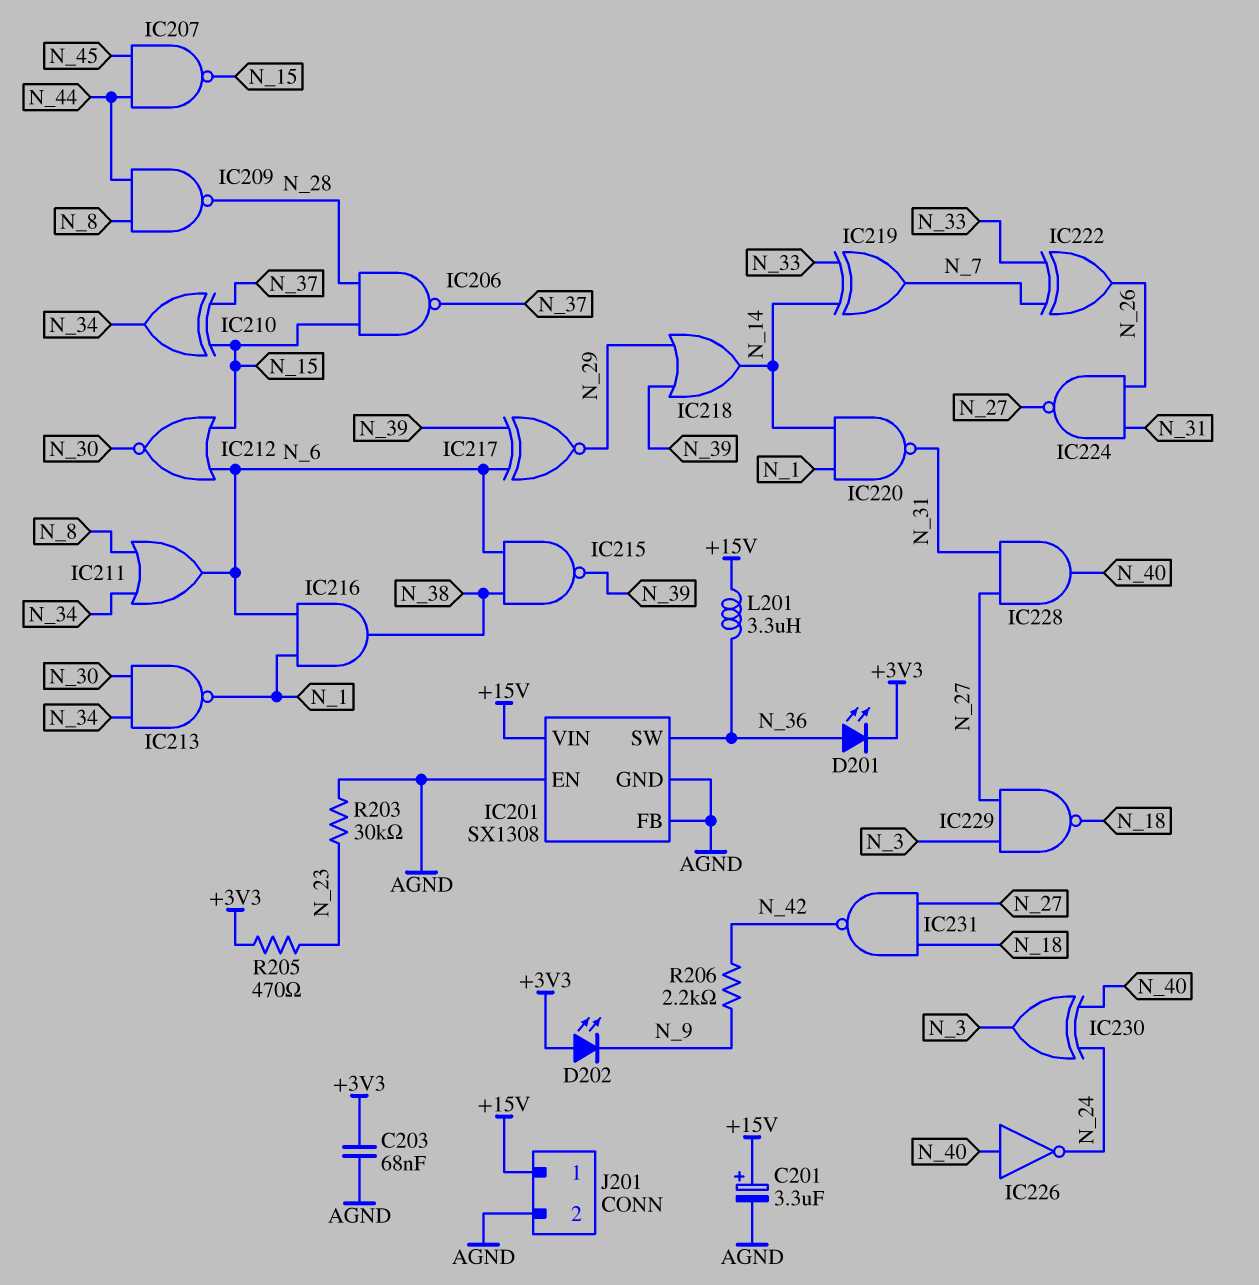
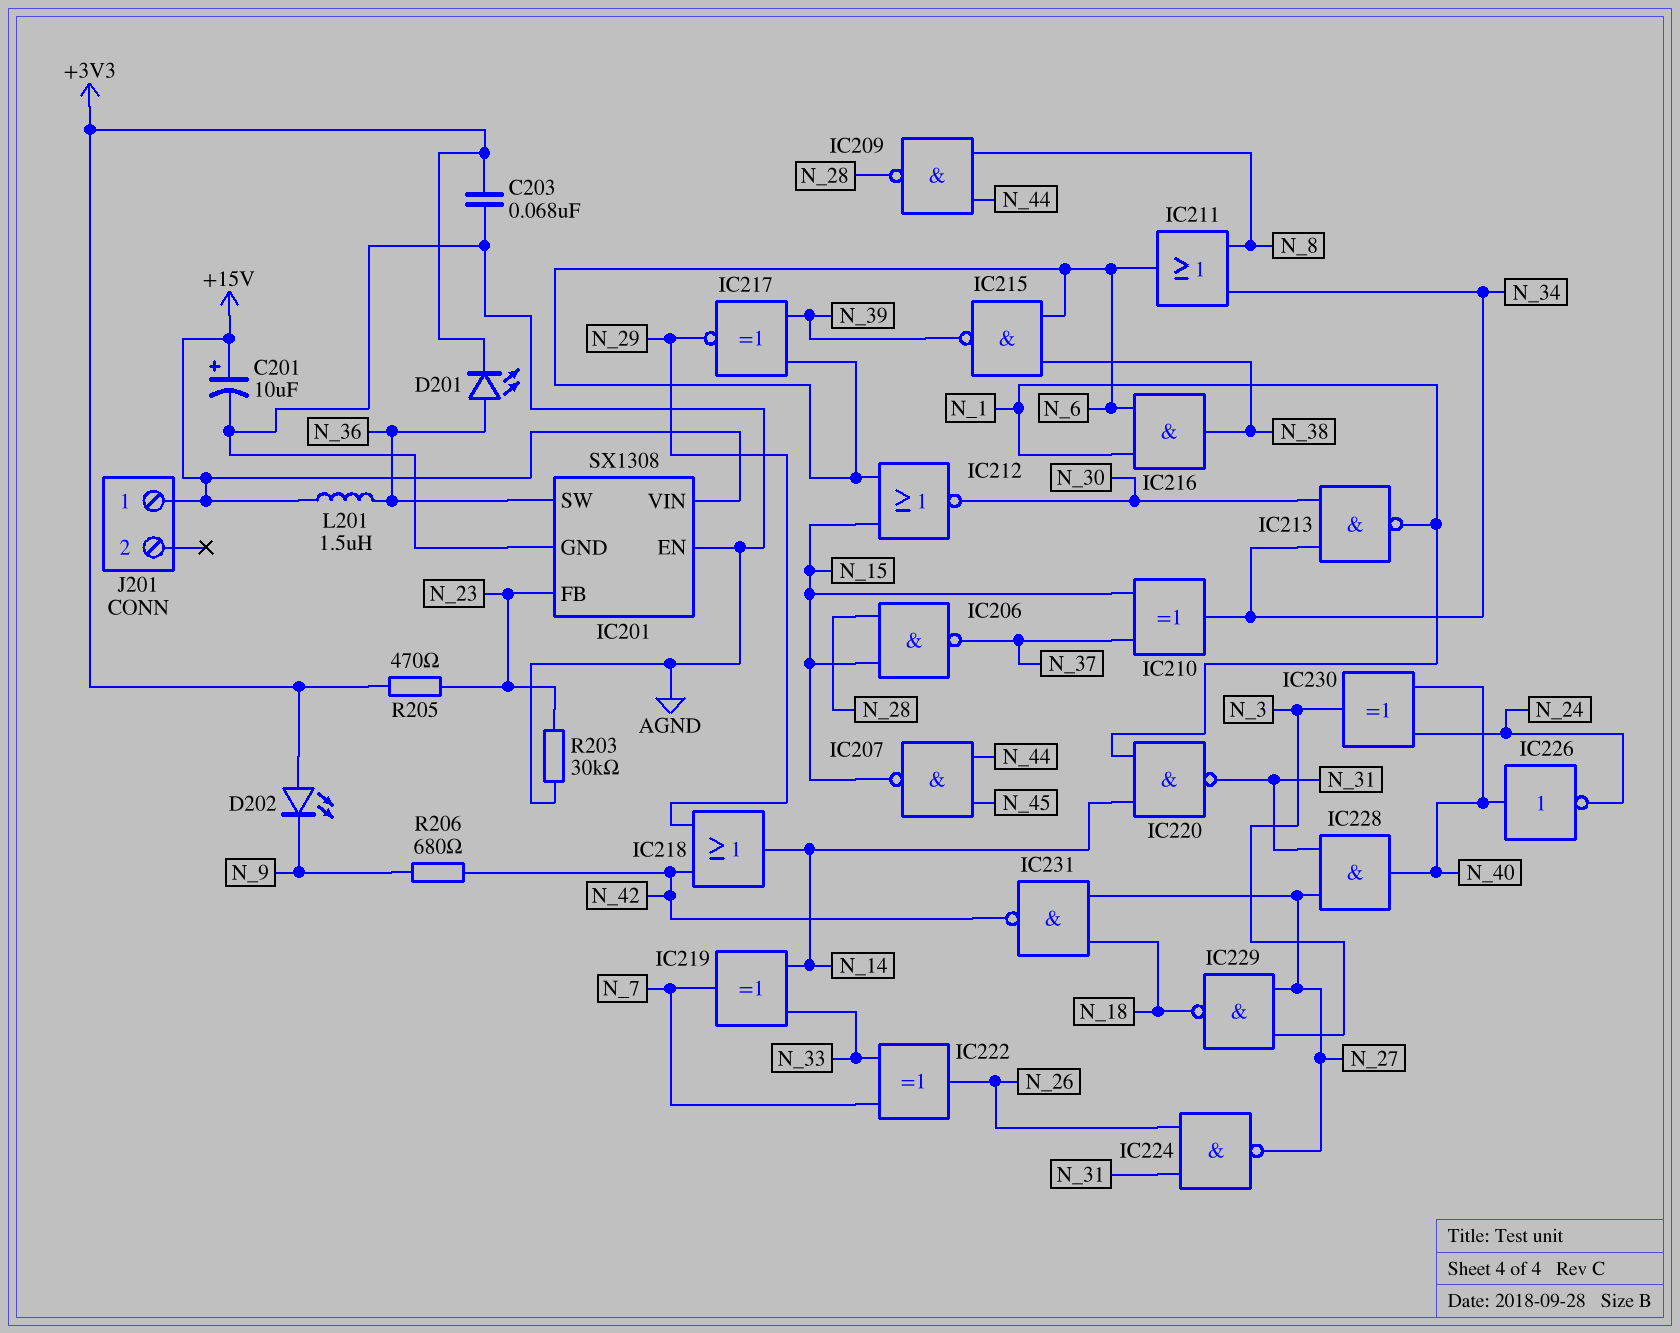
C201: 3.3uF (plus +15V, minus AGND) -> 10uF (plus +15V, minus AGND)
IC201 pin FB: AGND -> N_23
IC218: OR (in N_29, in N_39, out N_14) -> OR (in N_29, in N_42, out N_14)
J201 pin 2: AGND -> none
L201: 3.3uH (+15V, N_36) -> 1.5uH (+15V, N_36)
R206: 2.2k (N_9, N_42) -> 680 (N_9, N_42)

